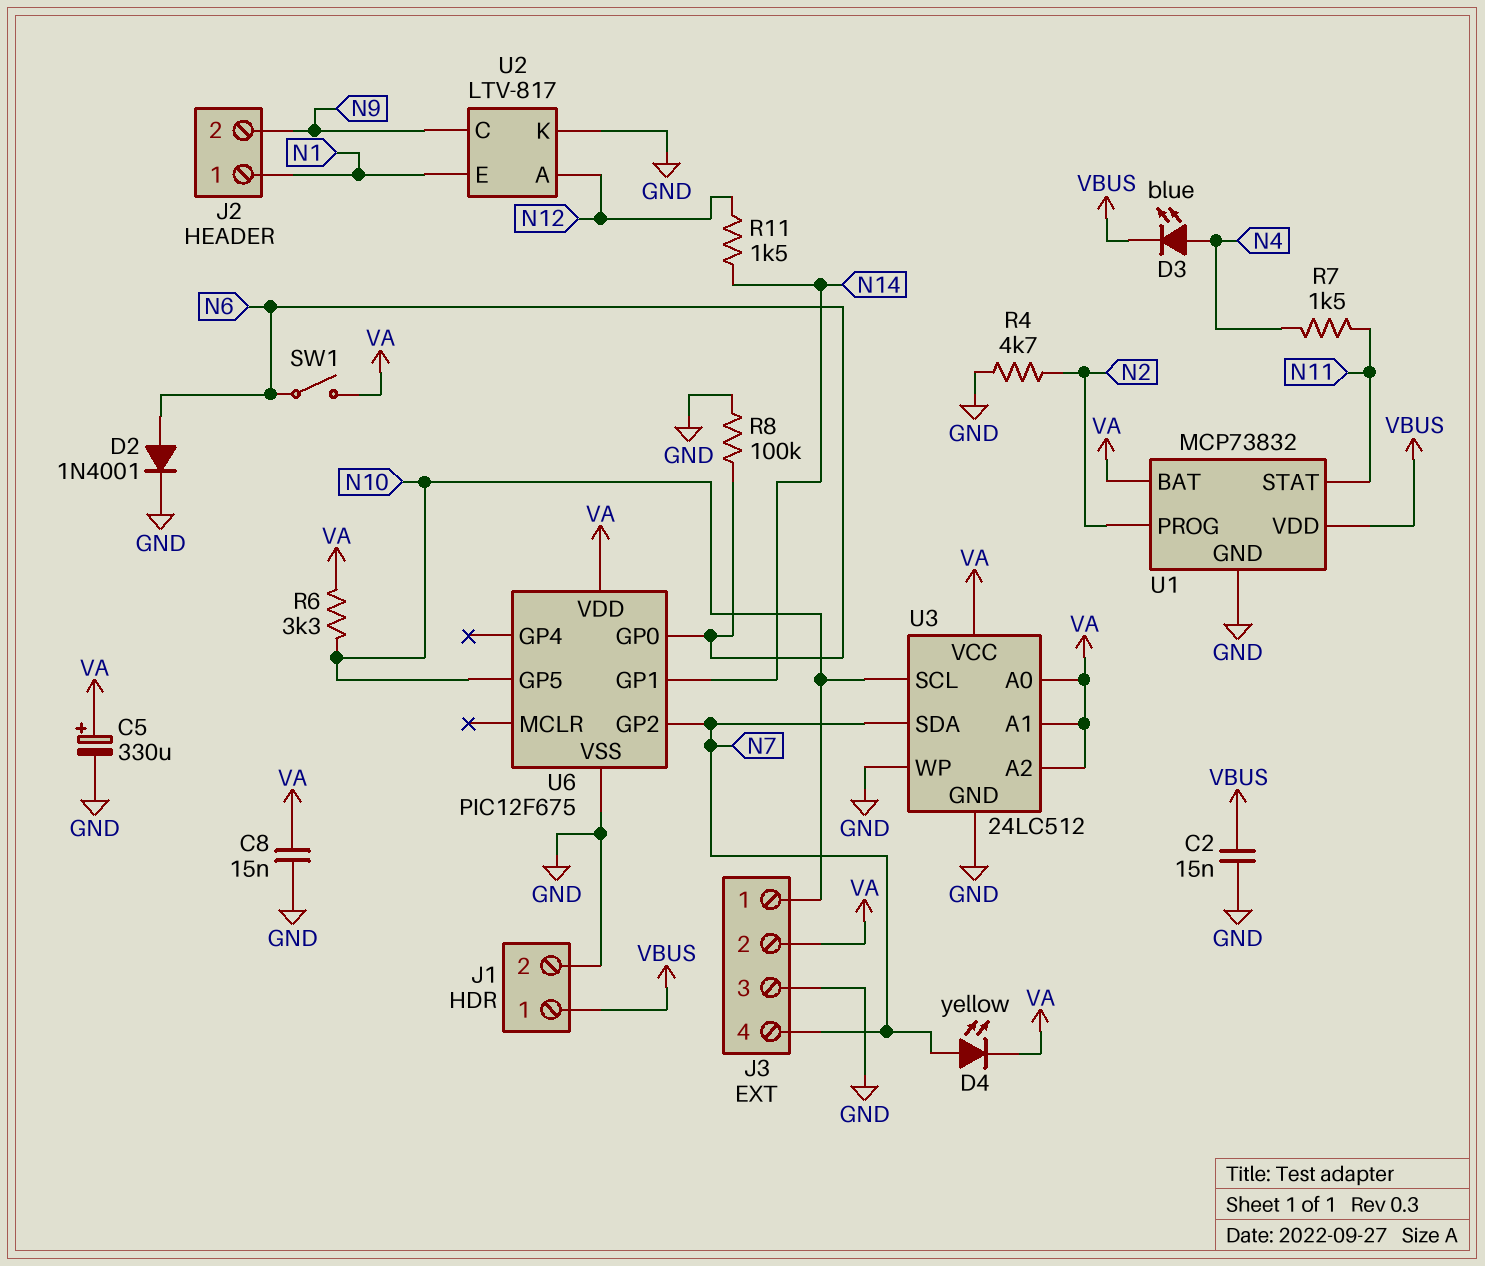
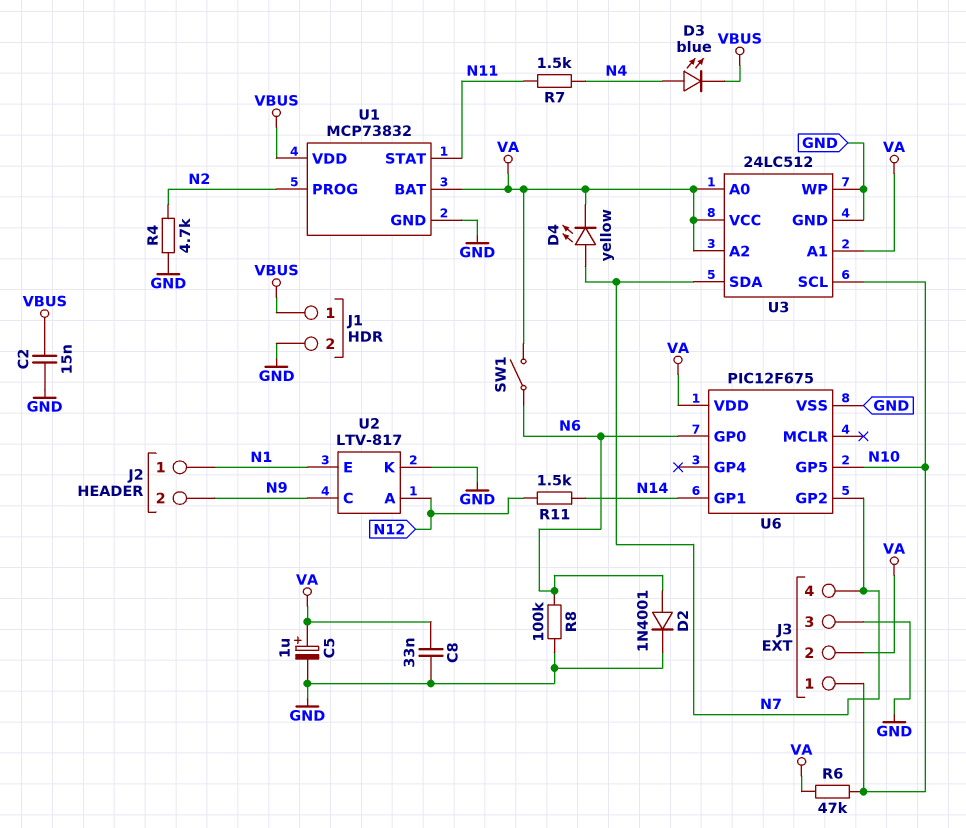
C5: 330uF (plus VA, minus GND) -> 1uF (plus VA, minus GND)
C8: 15nF (GND, VA) -> 33nF (GND, VA)
R6: 3.3k (N10, VA) -> 47k (N10, VA)

